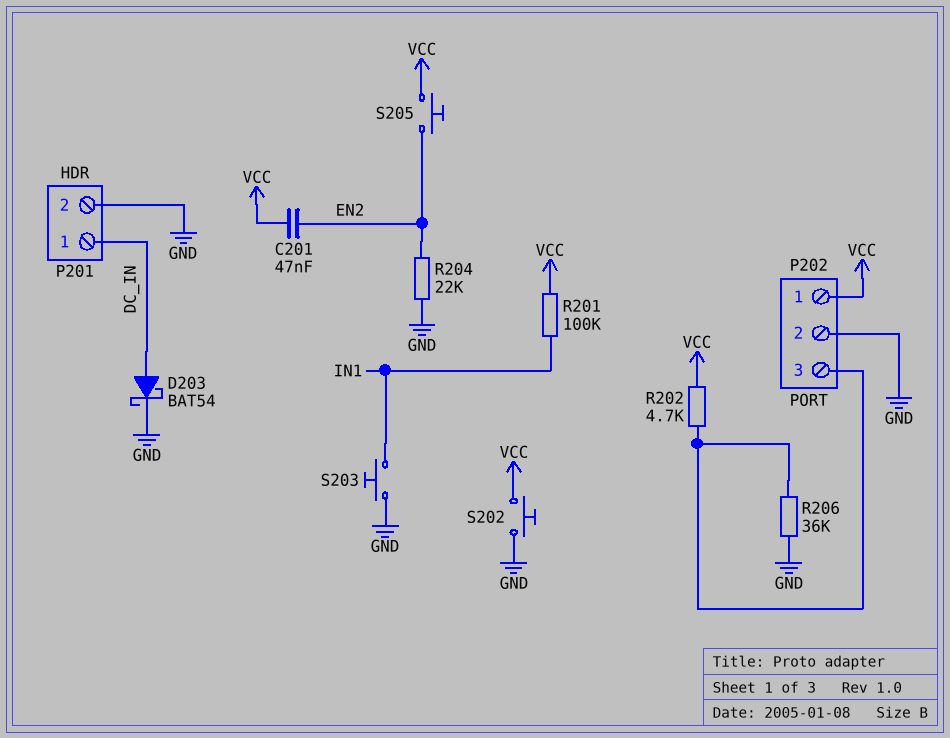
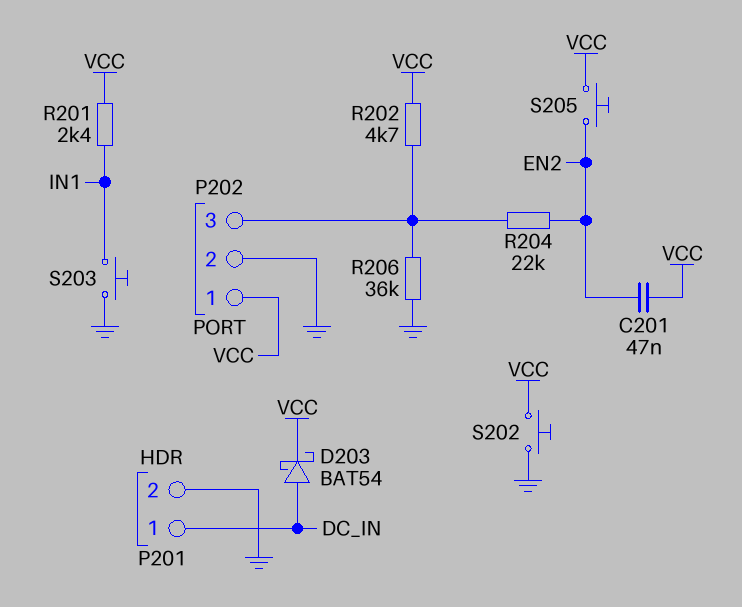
D203: schottky BAT54 (A DC_IN, K GND) -> schottky BAT54 (A DC_IN, K VCC)
R201: 100k (IN1, VCC) -> 2.4k (IN1, VCC)
R204: 22k (EN2, GND) -> 22k (EN2, P202/3)

